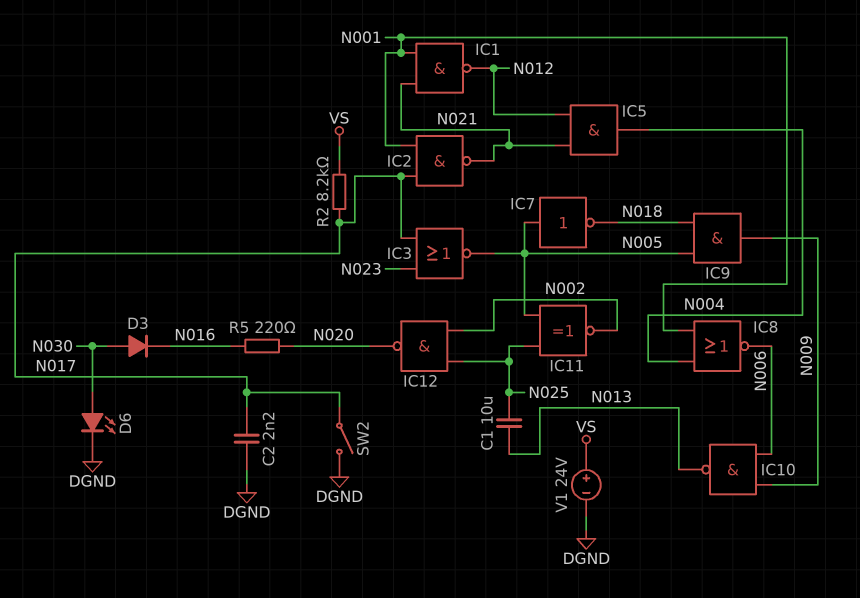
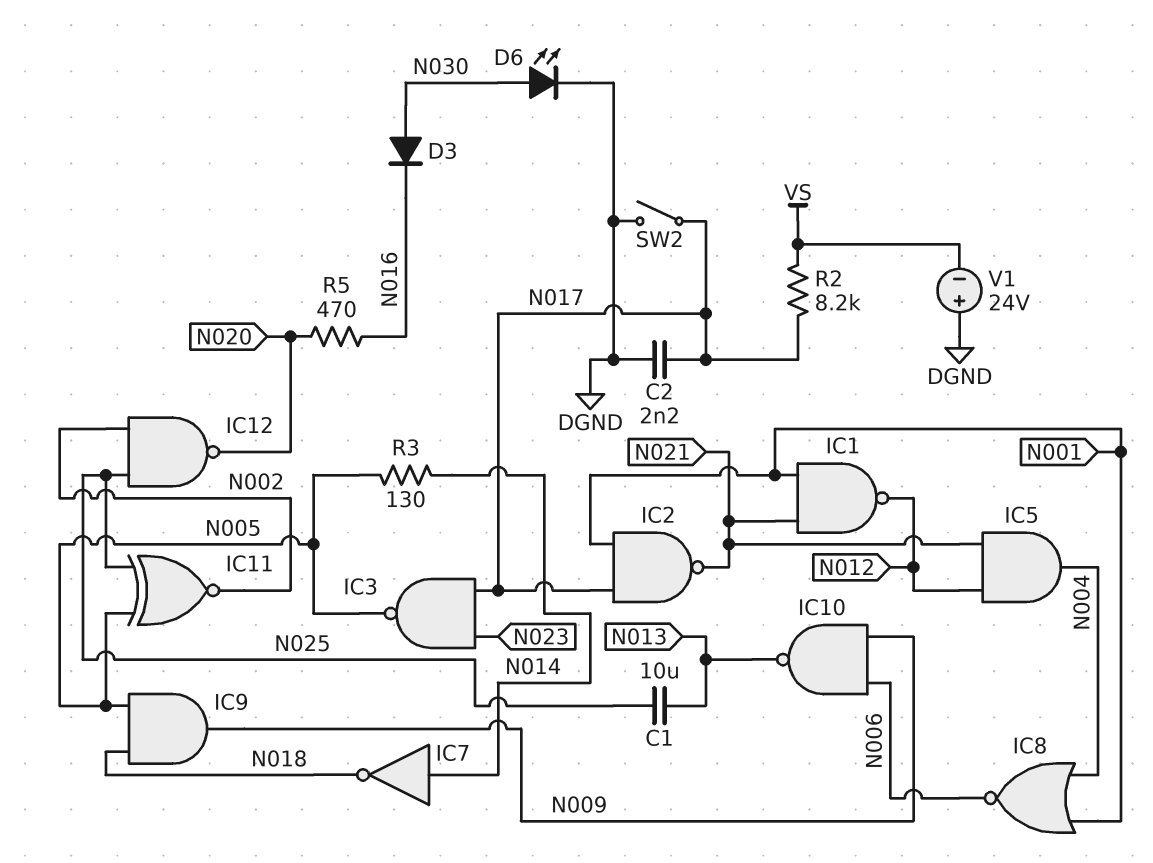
IC3: NOR (in N017, in N023, out N005) -> NAND (in N017, in N023, out N005)
IC7: NOT (in N005, out N018) -> NOT (in N014, out N018)
R3: none -> 130 (N005, N014)
R5: 220 (N016, N020) -> 470 (N016, N020)
V1: 24V (plus VS, minus DGND) -> 24V (plus DGND, minus VS)

